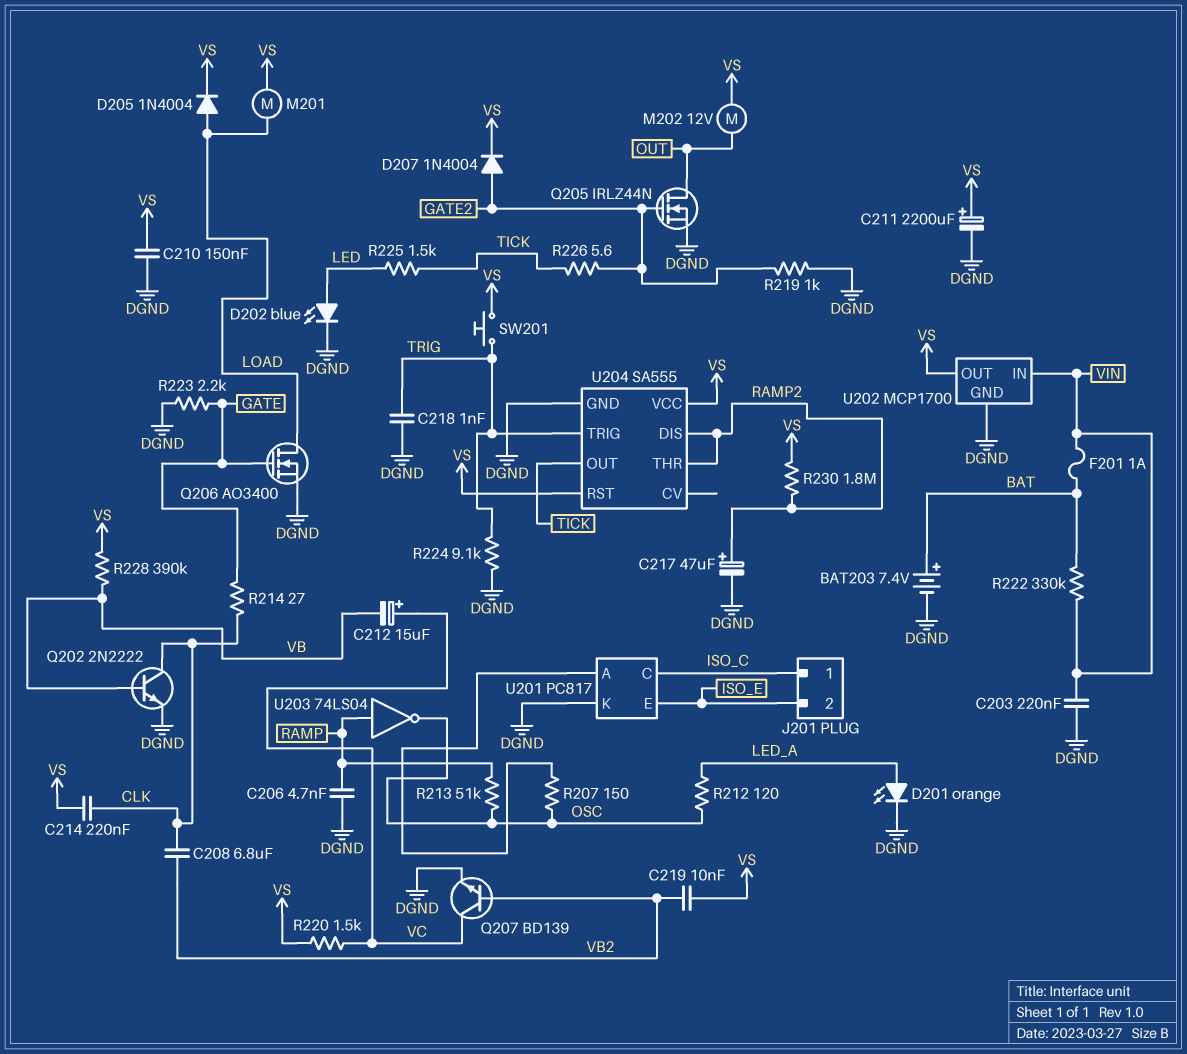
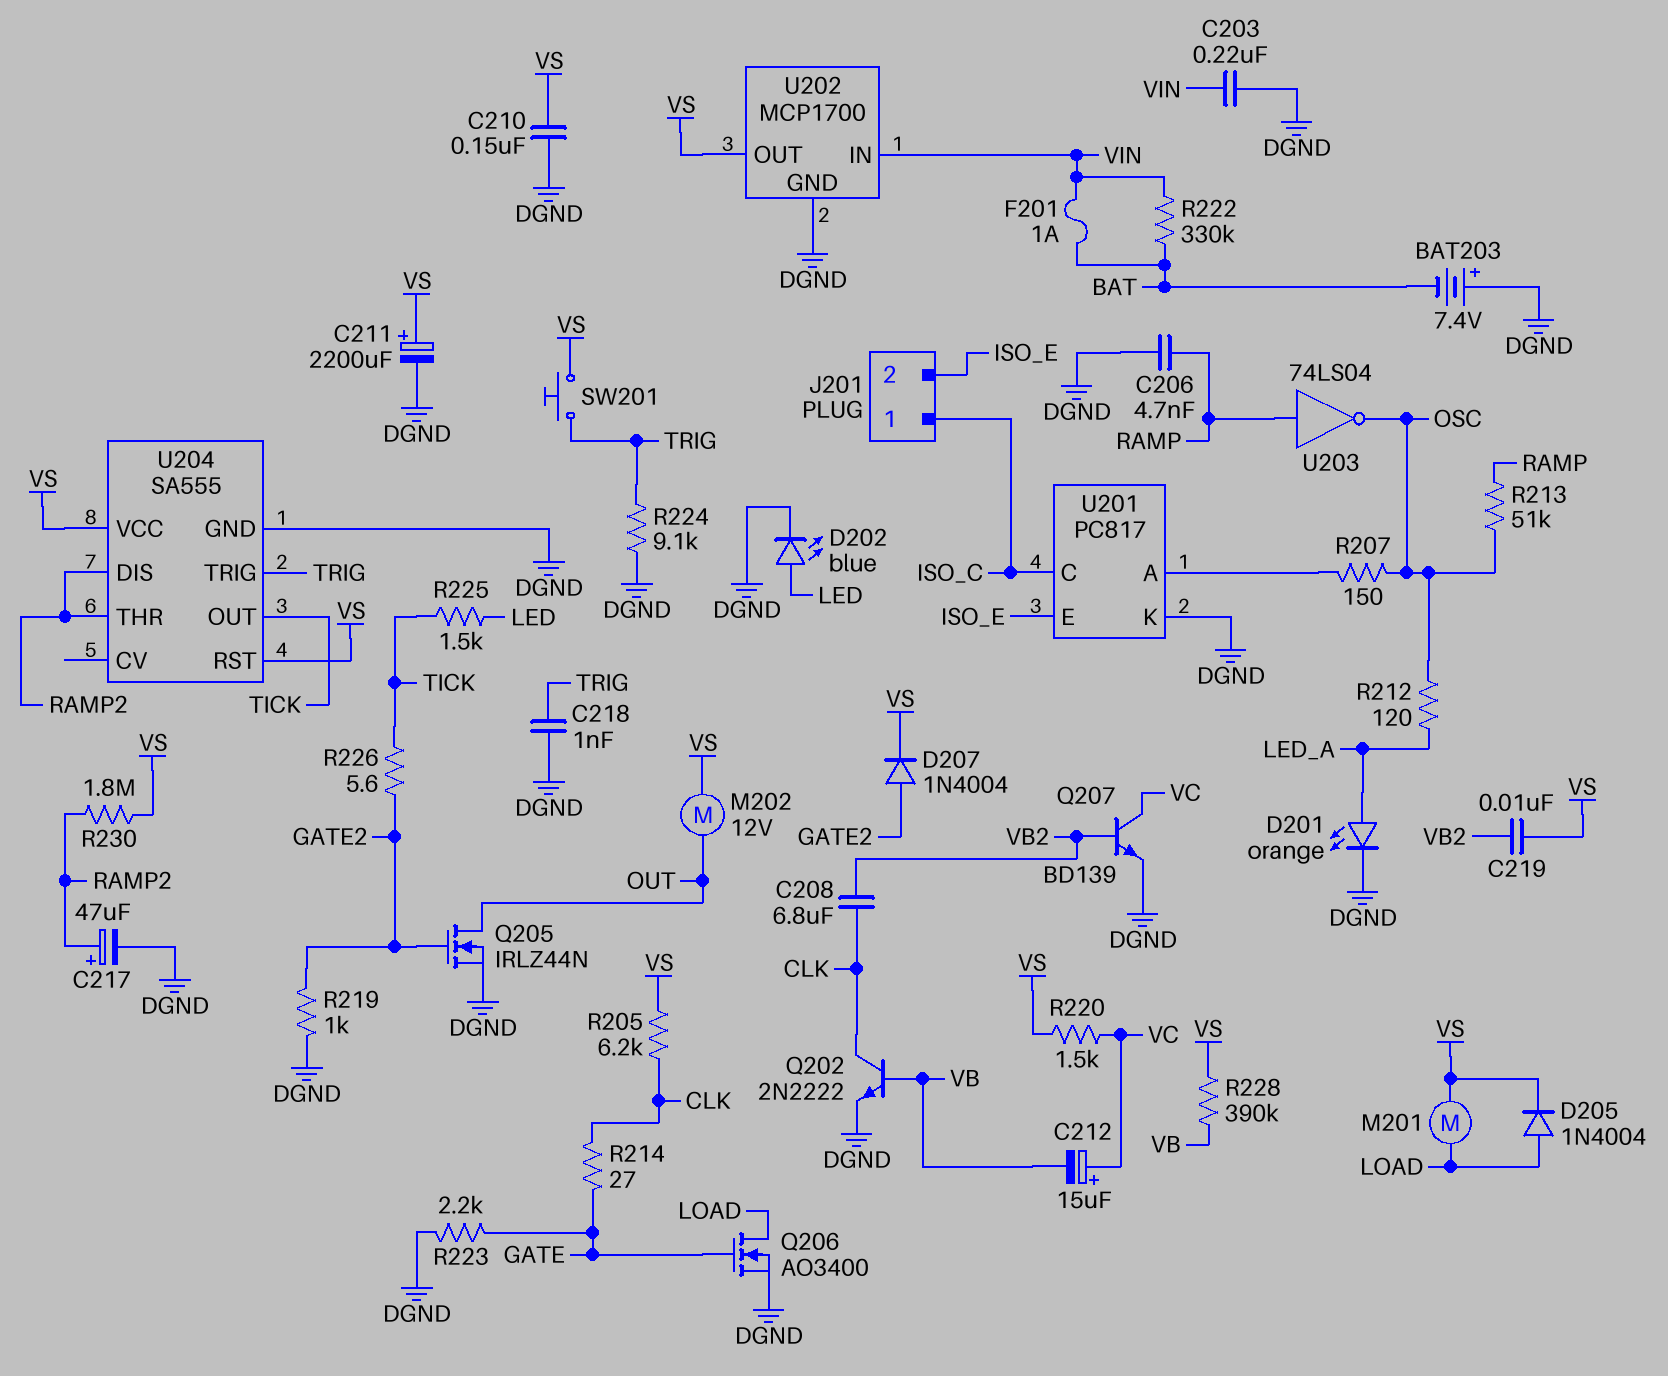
BAT203: 7.4V (plus BAT, minus DGND) -> 7.4V (plus DGND, minus BAT)
C214: 220nF (CLK, VS) -> none
R205: none -> 6.2k (CLK, VS)

